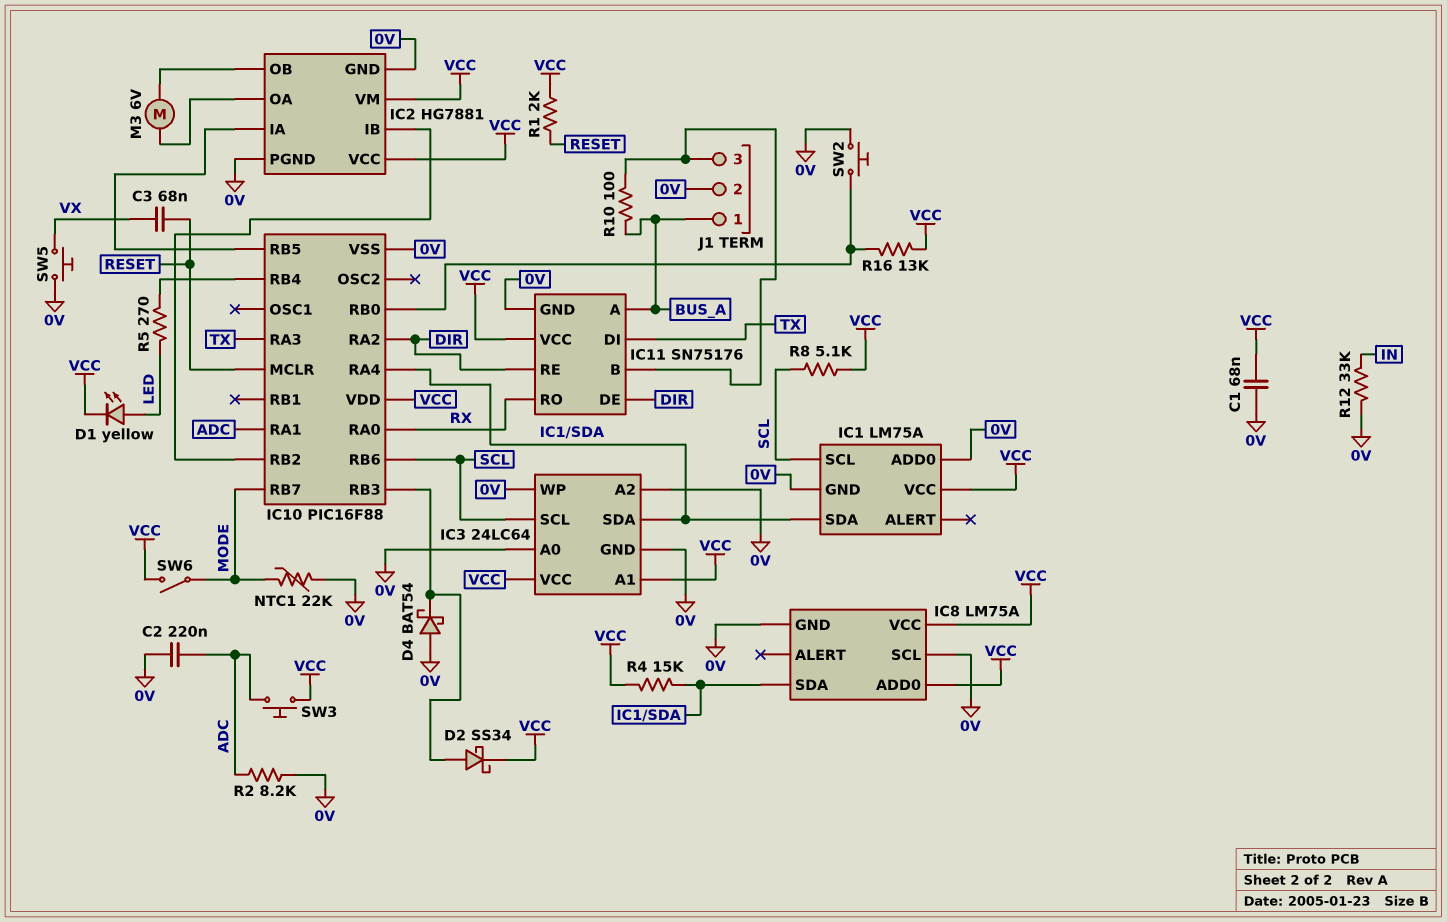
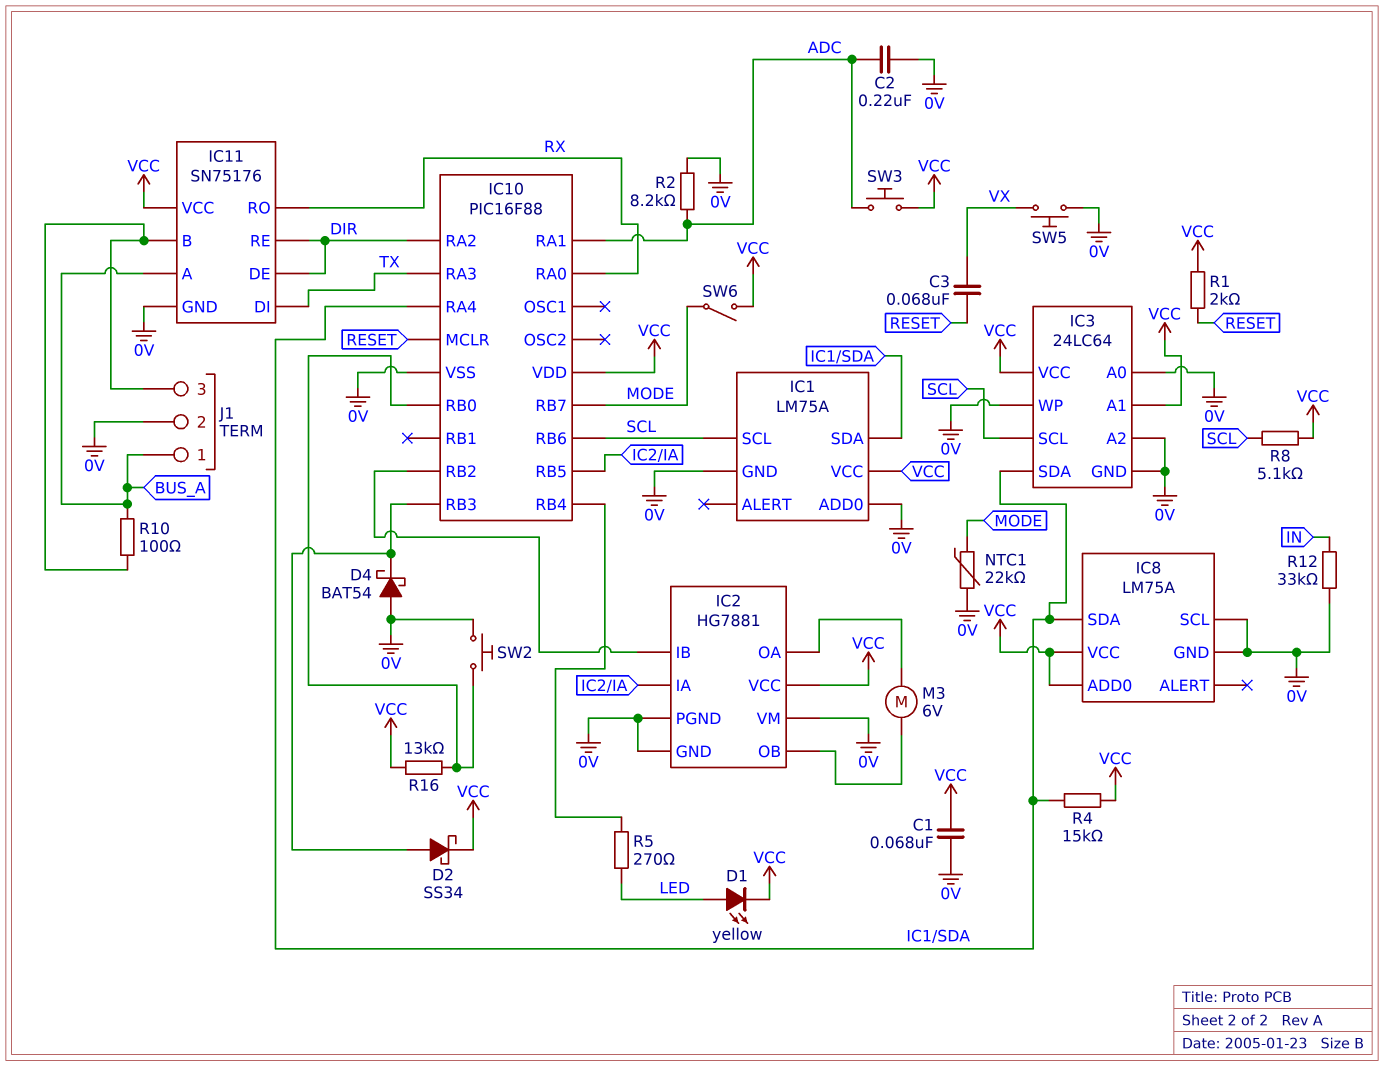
IC2 pin VM: VCC -> 0V

